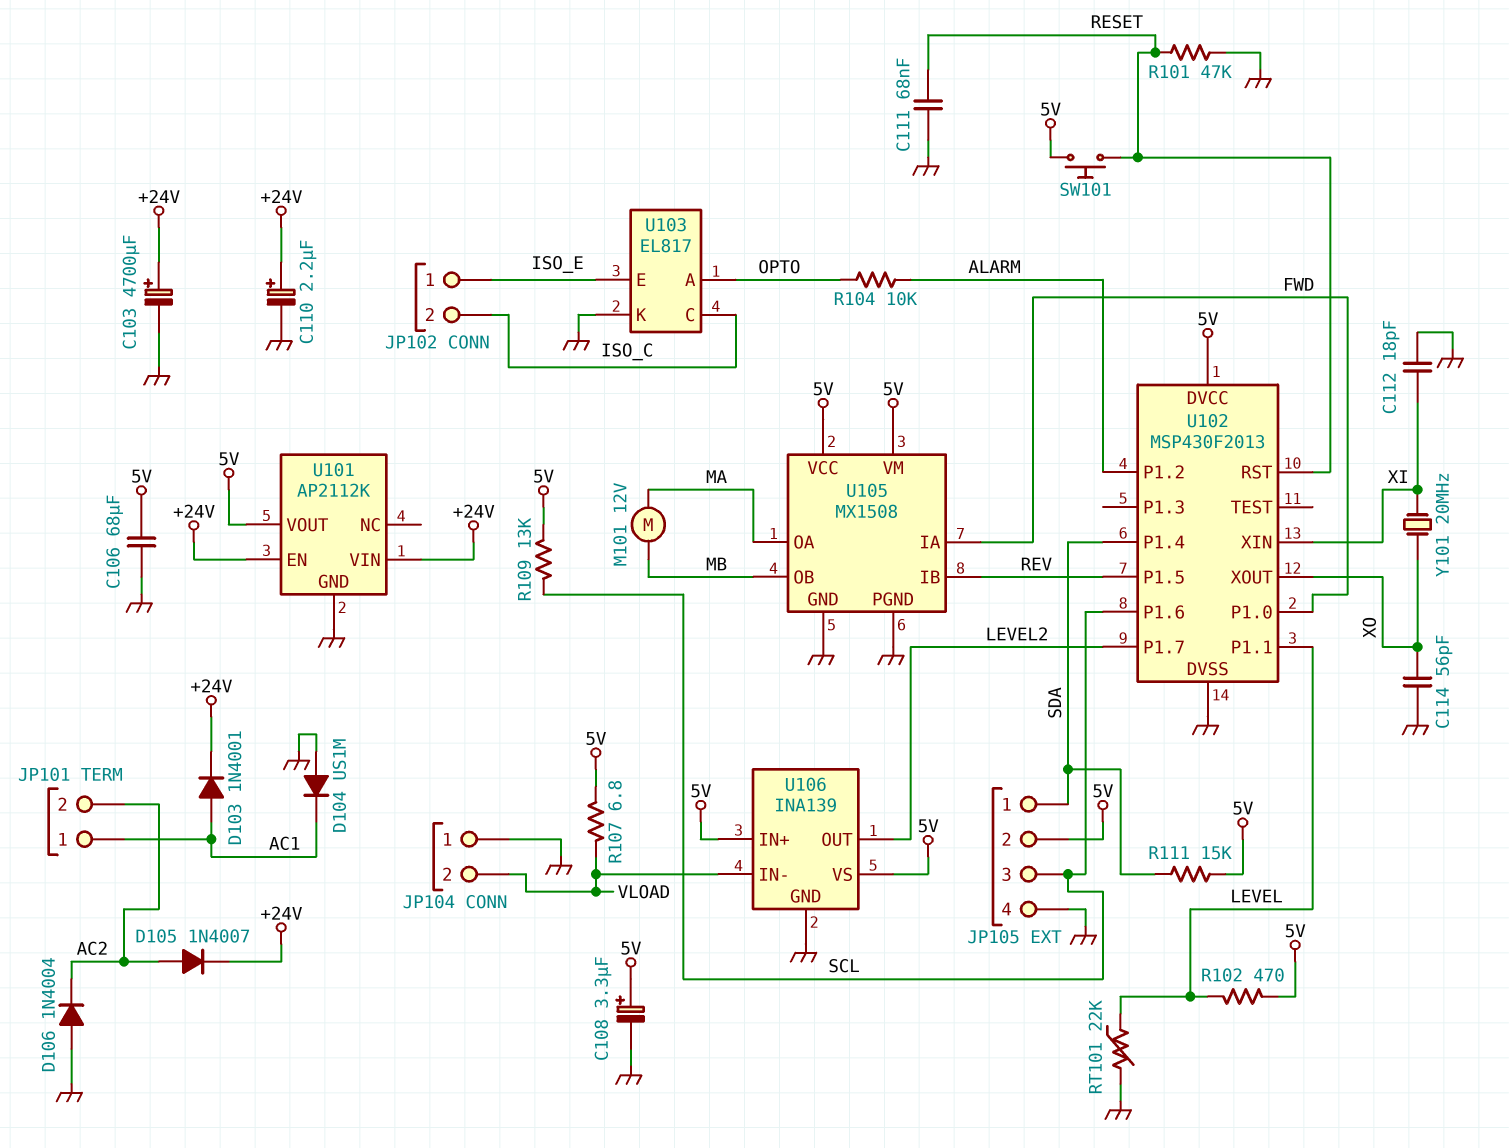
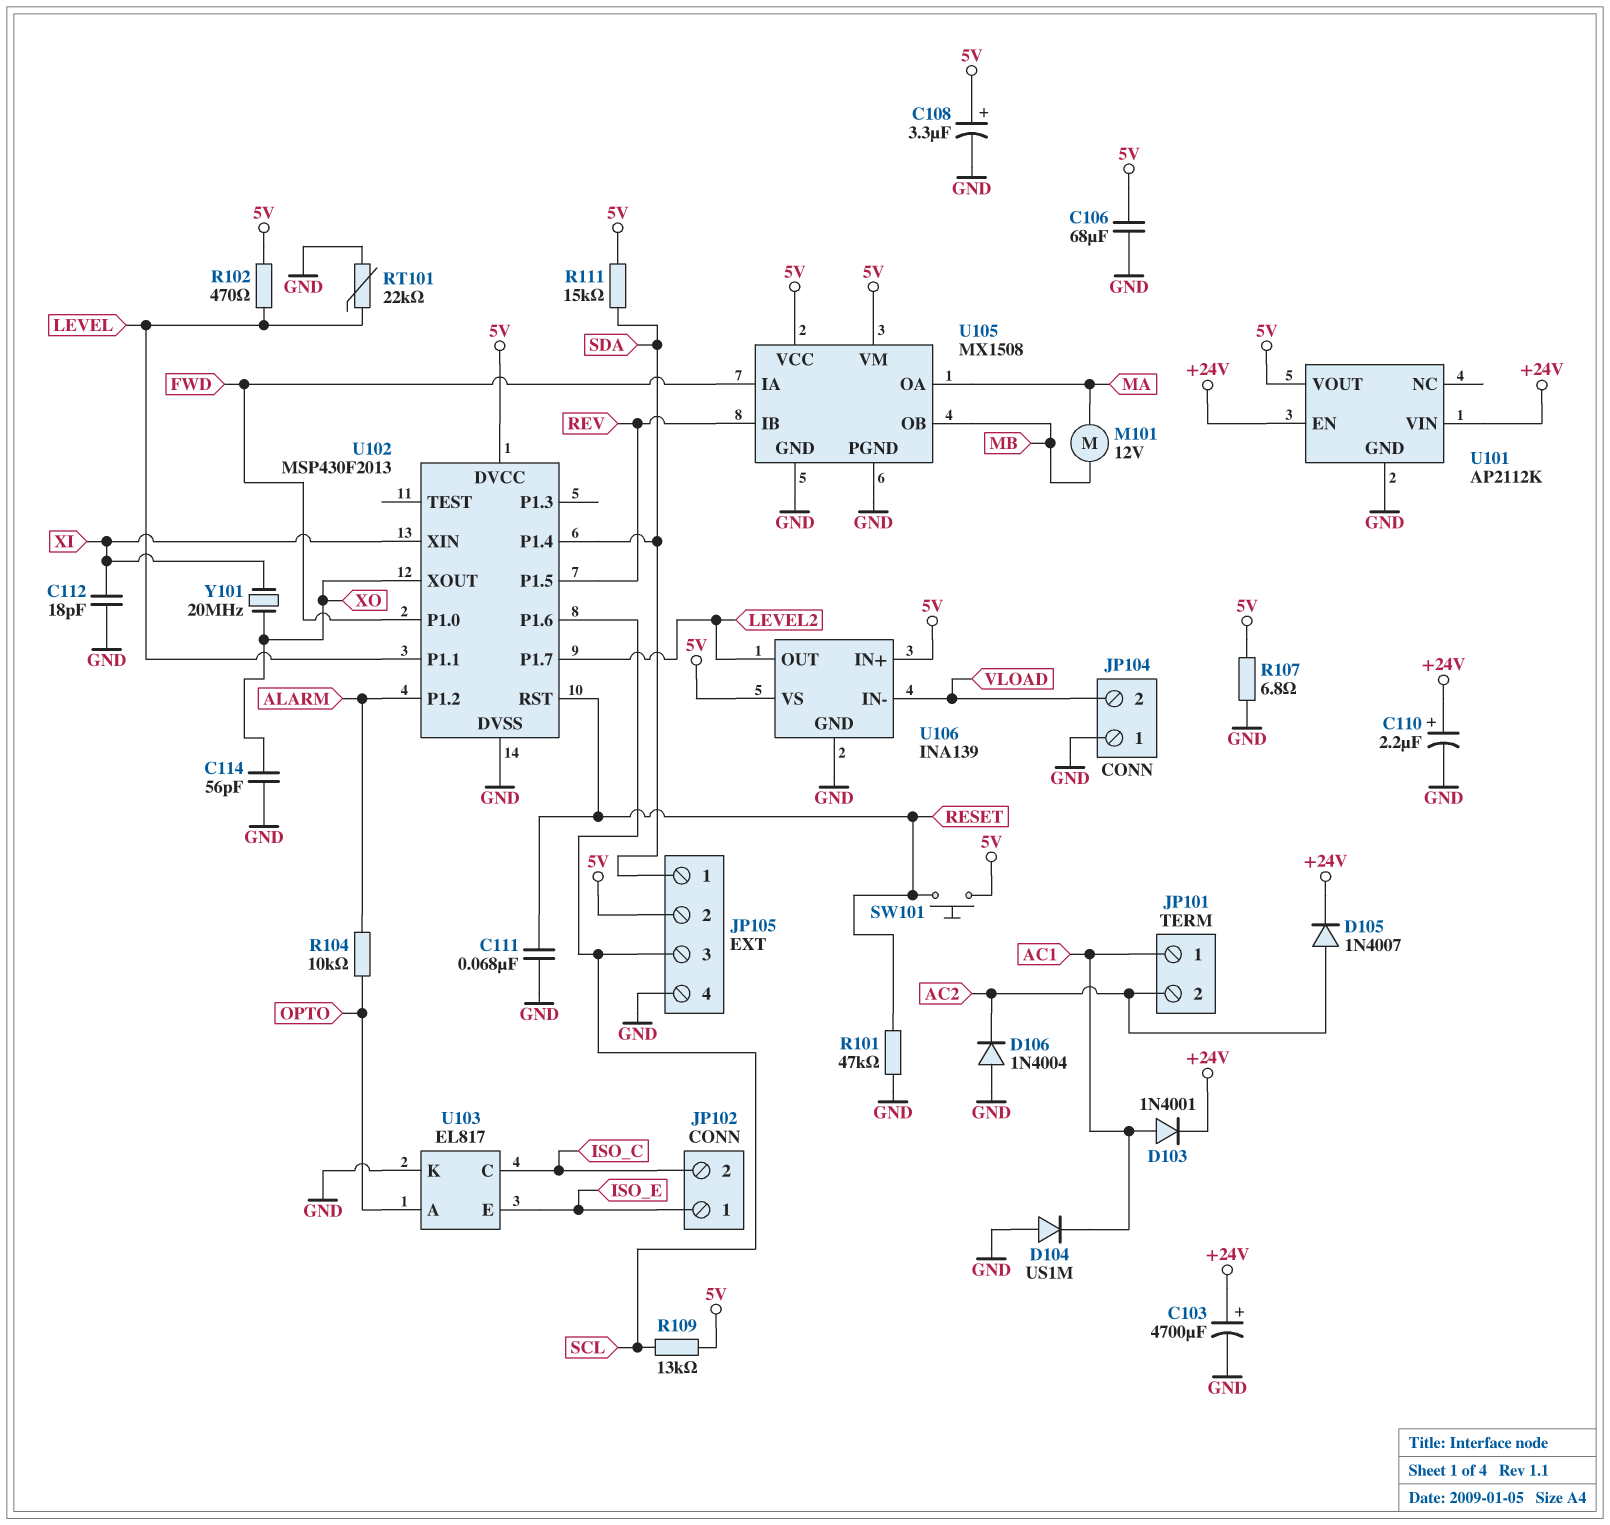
R107: 6.8 (5V, VLOAD) -> 6.8 (5V, GND)

